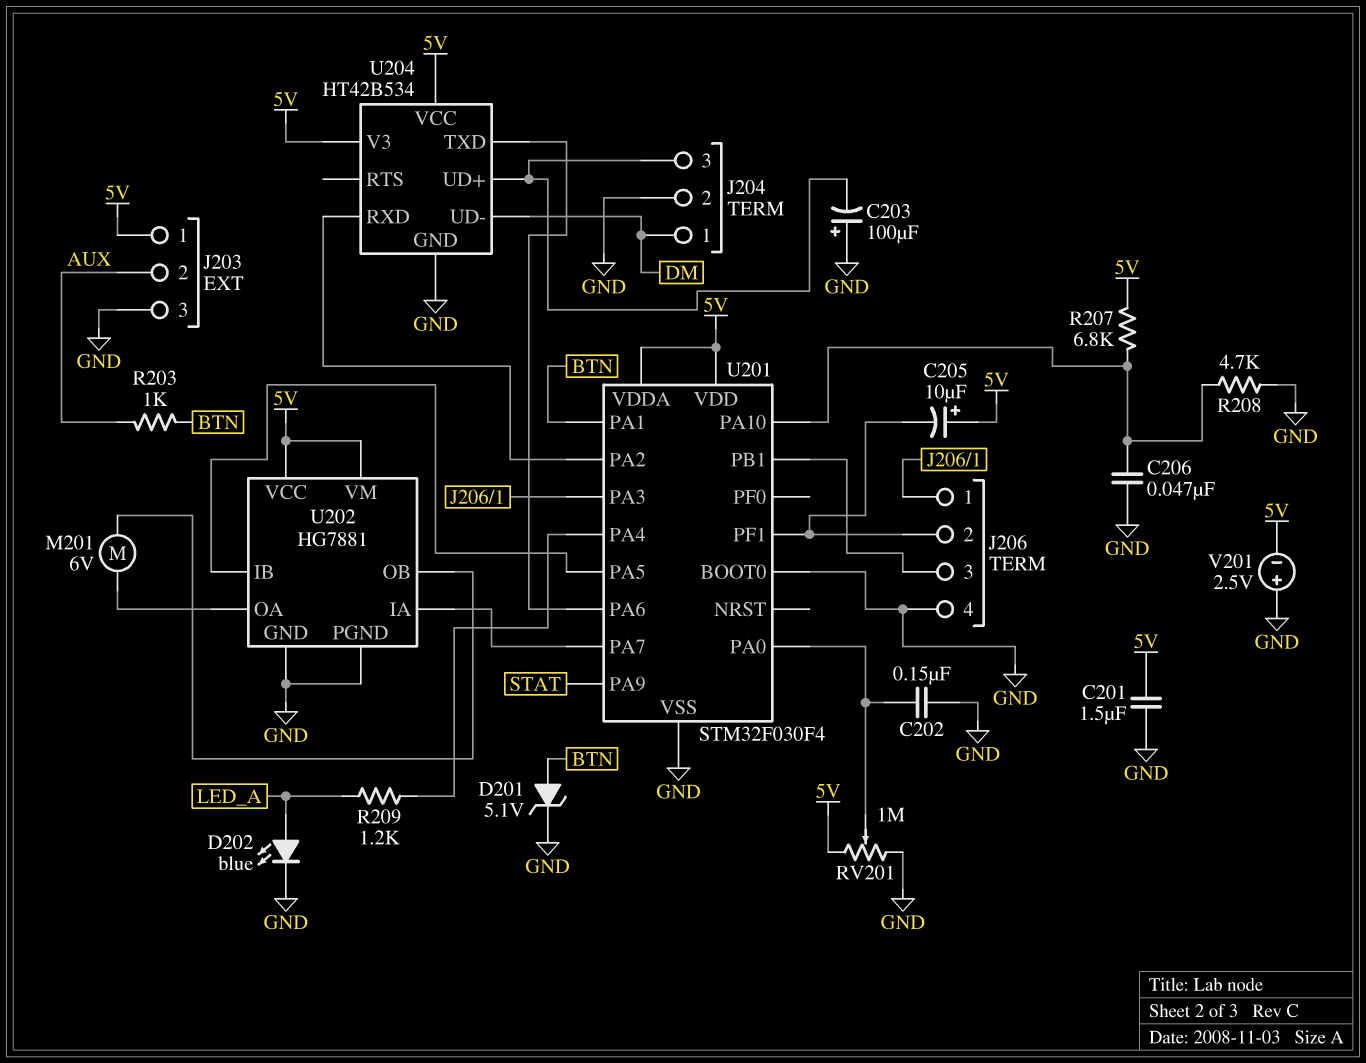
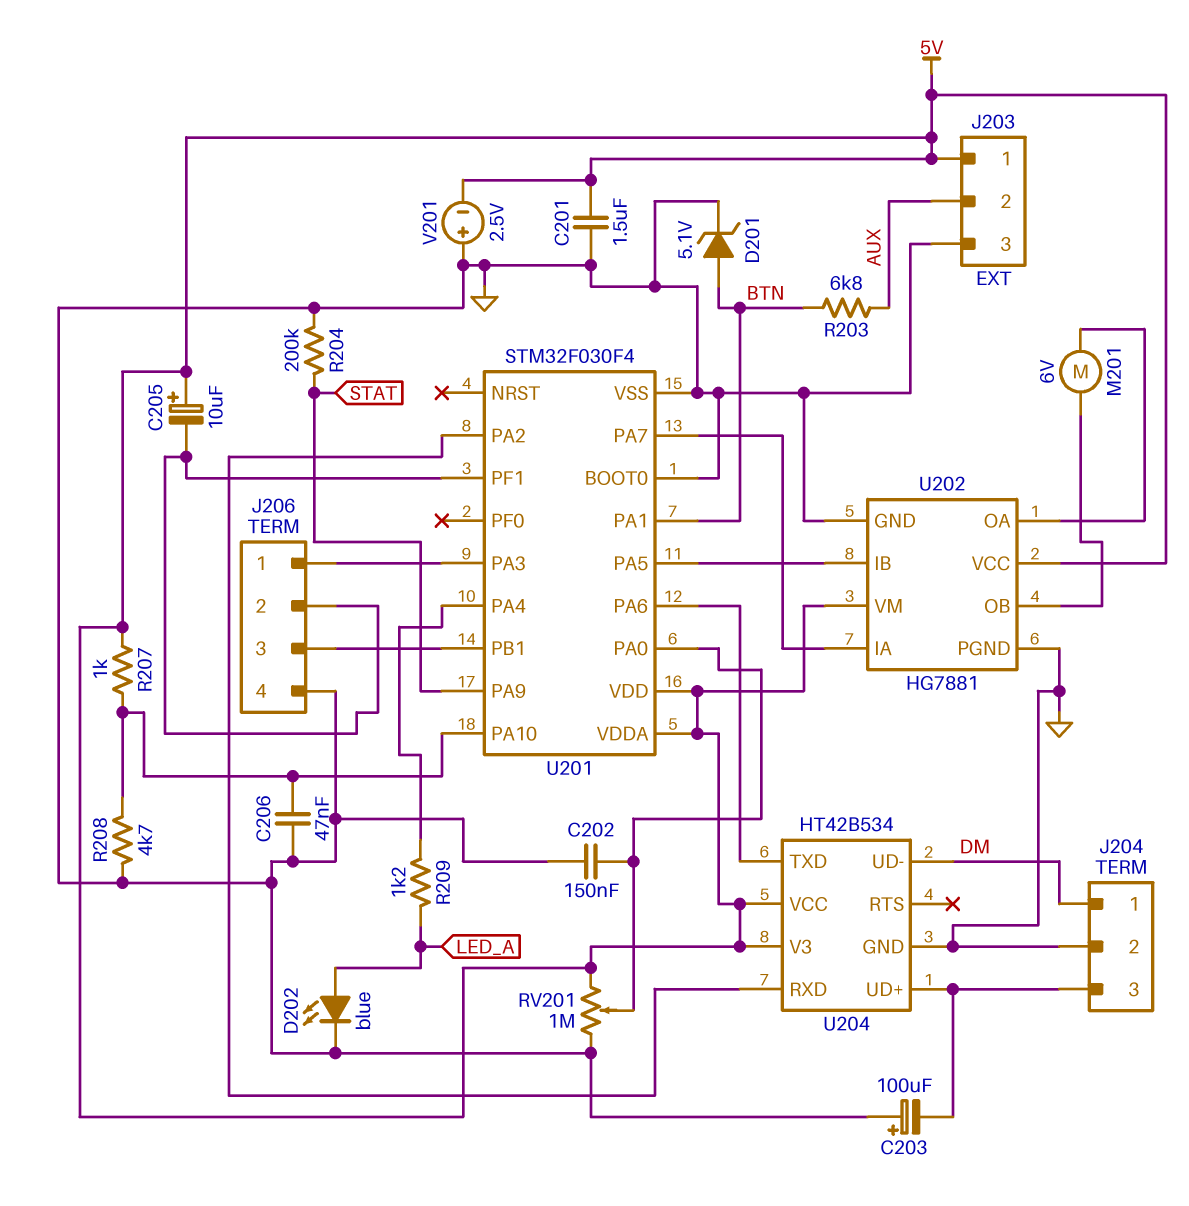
R203: 1k (AUX, BTN) -> 6.8k (AUX, BTN)
R204: none -> 200k (GND, STAT)
R207: 6.8k (5V, U201/PA10) -> 1k (5V, U201/PA10)

